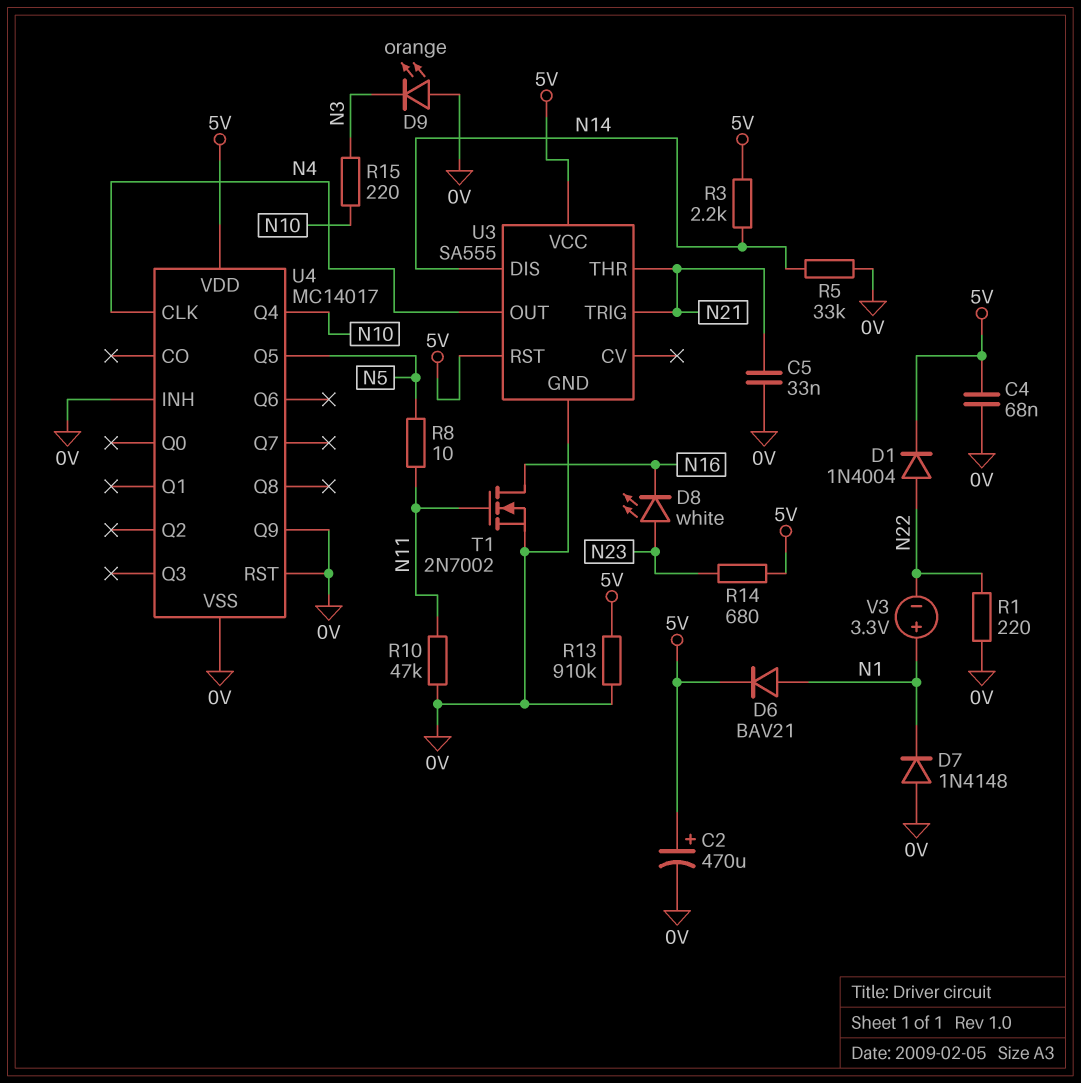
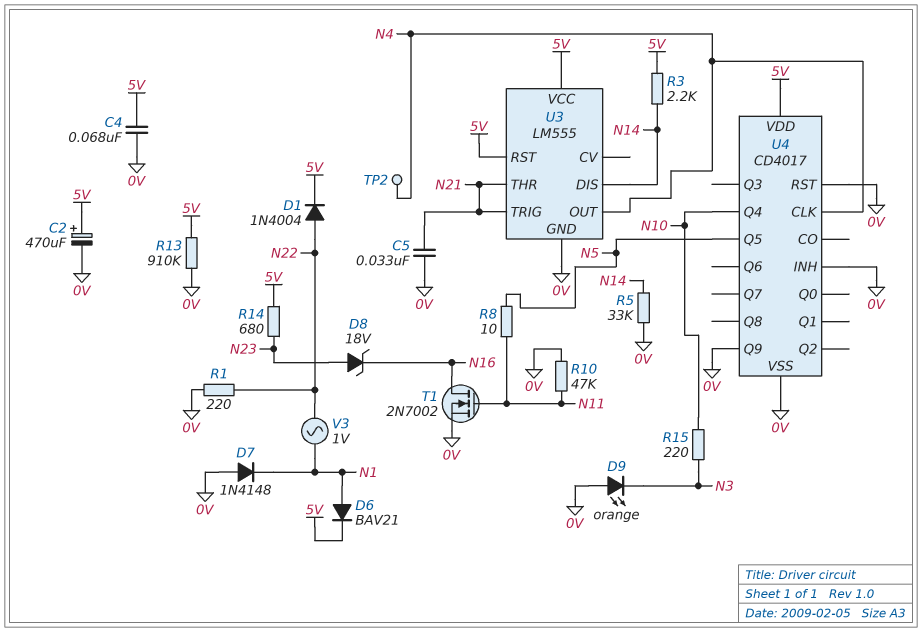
D8: LED white (A N23, K N16) -> zener 18V (A N23, K N16)
TP2: none -> test point (N4)
U3: SA555 -> LM555
U4: MC14017 -> CD4017
V3: 3.3V (plus N1, minus N22) -> AC 1V (N1, N22)

